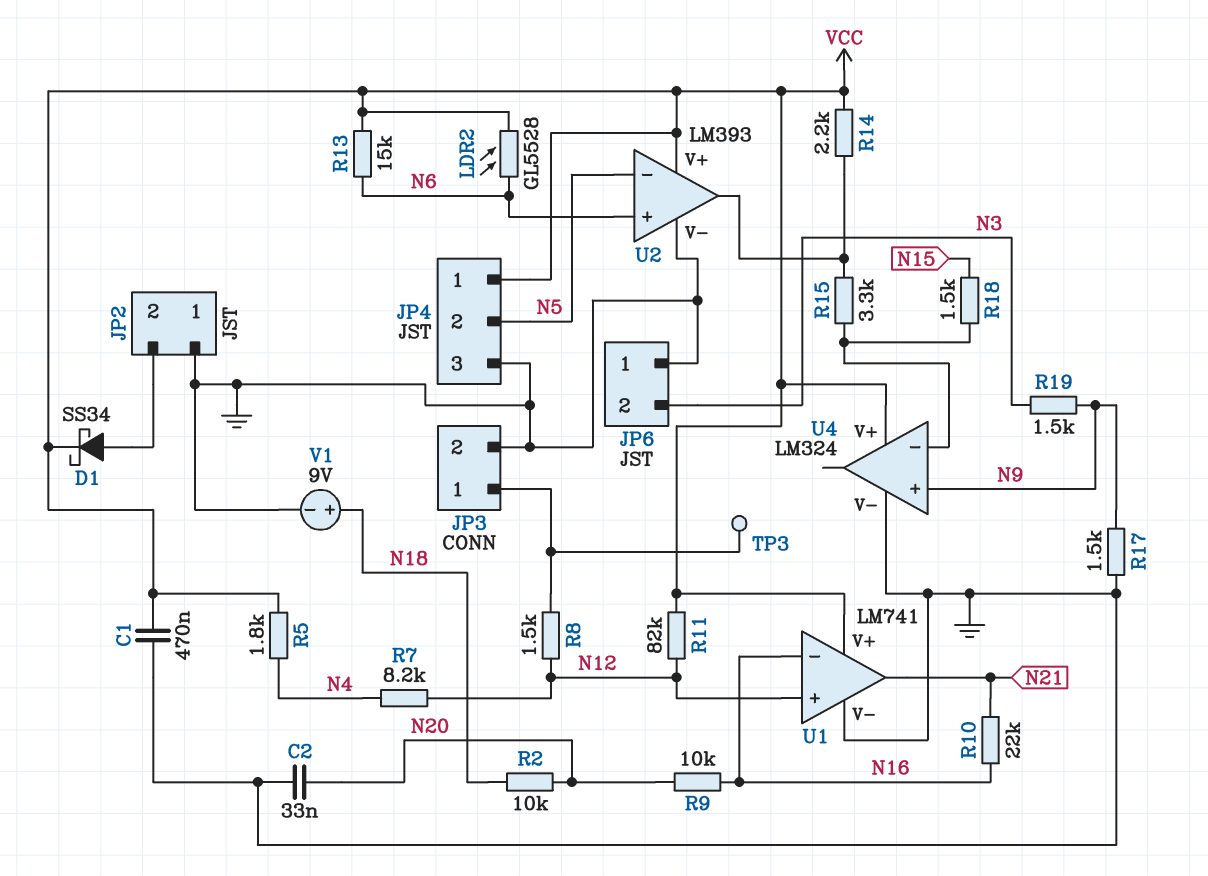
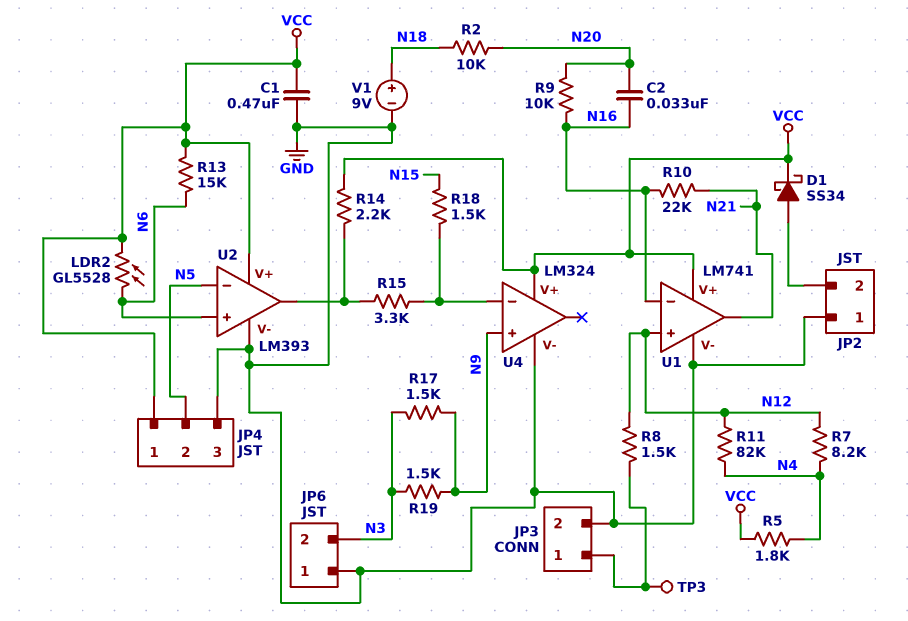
C2: 33nF (GND, N20) -> 33nF (N16, N20)
R11: 82k (N12, VCC) -> 82k (N4, N12)
R17: 1.5k (GND, N9) -> 1.5k (N3, N9)

